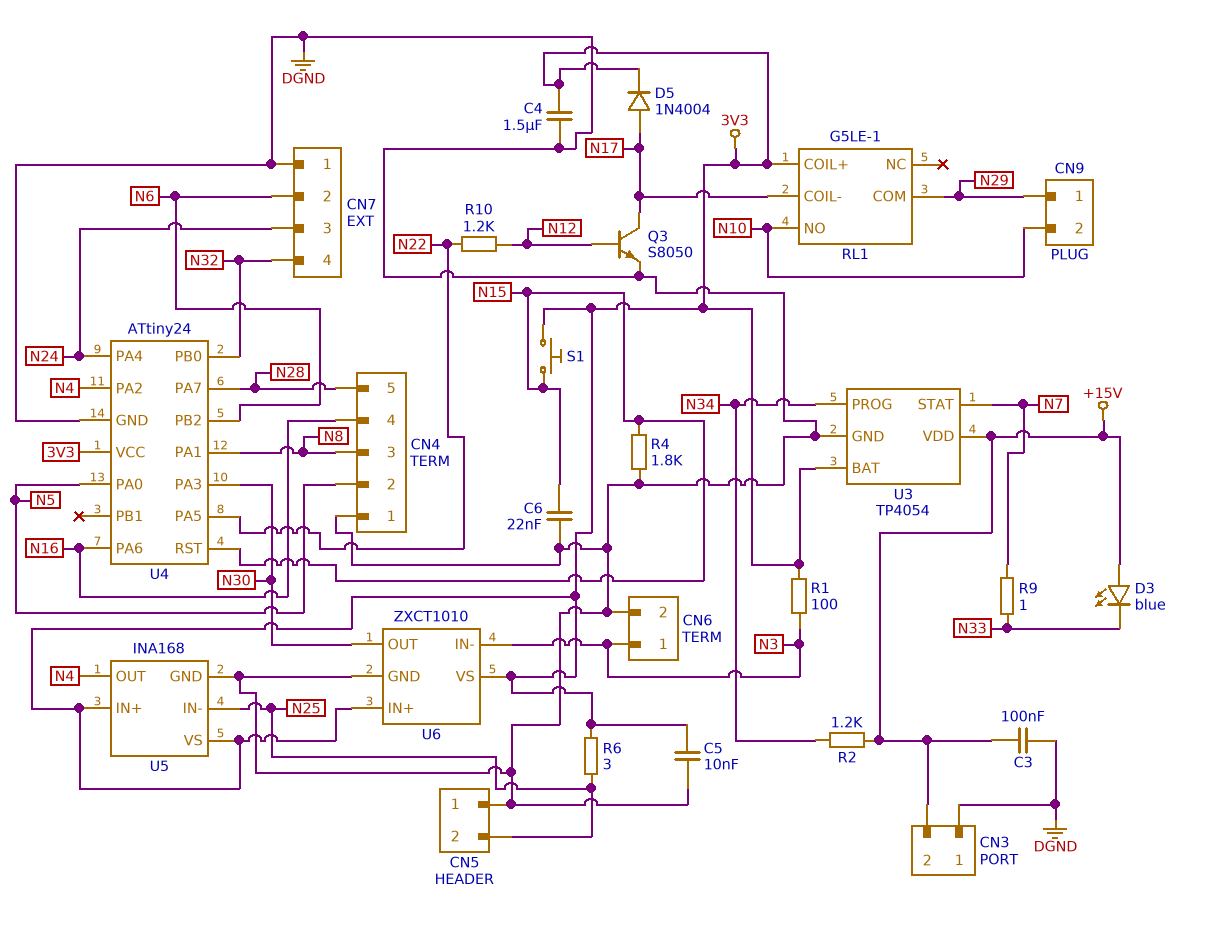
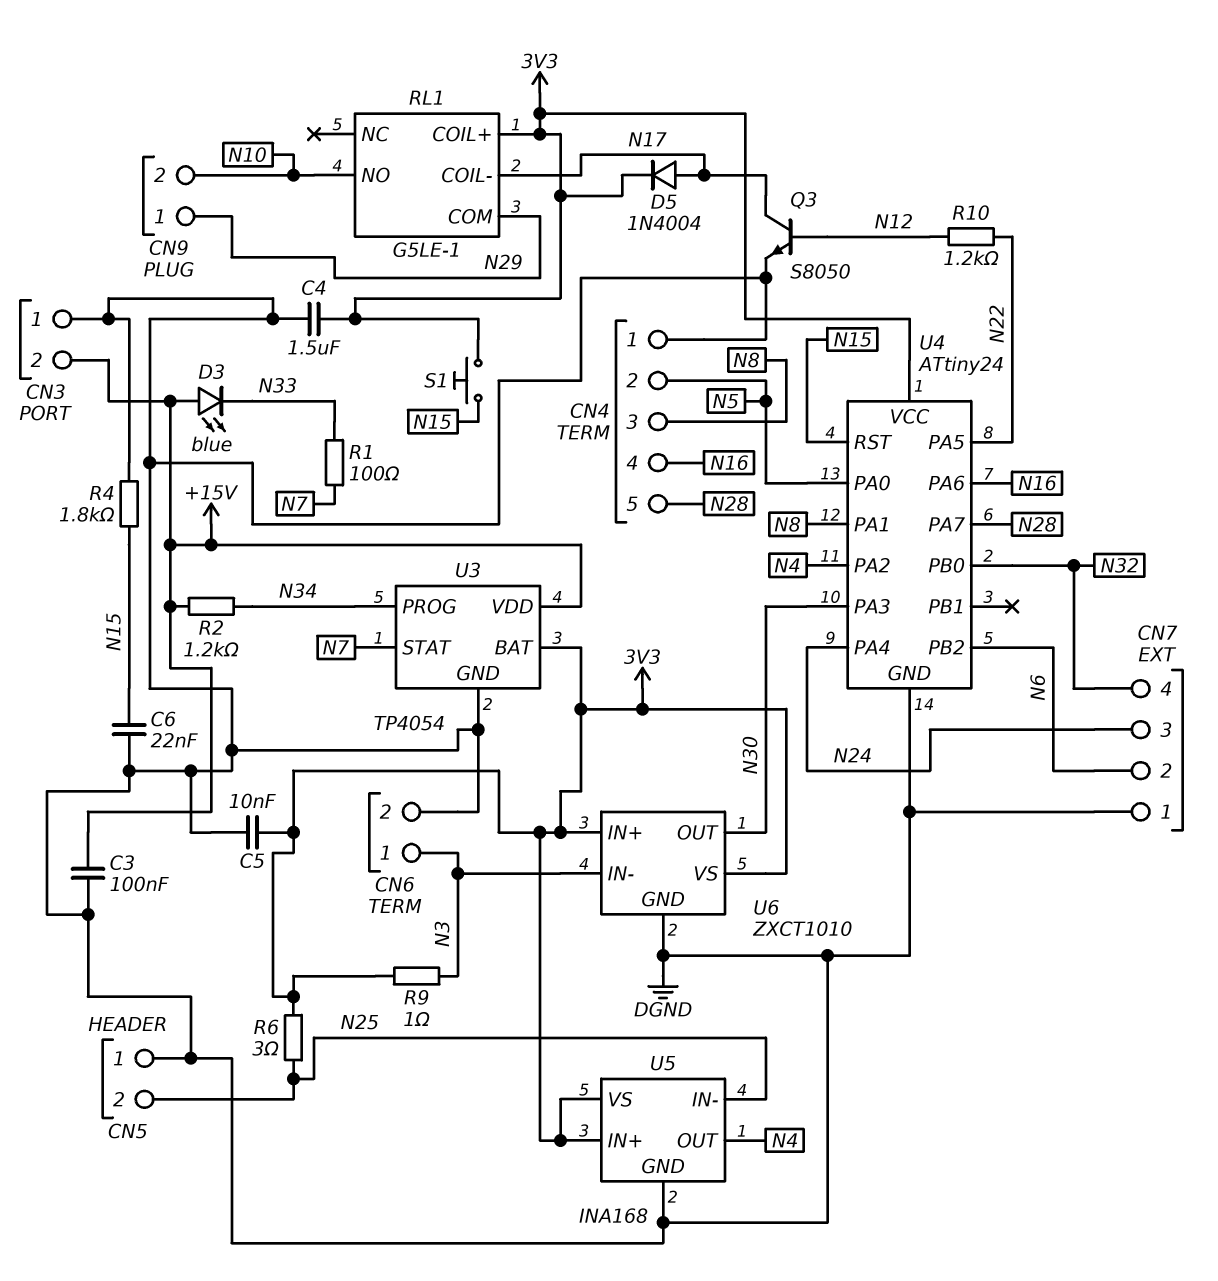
R1: 100 (3V3, N3) -> 100 (N7, N33)
R9: 1 (N7, N33) -> 1 (3V3, N3)

